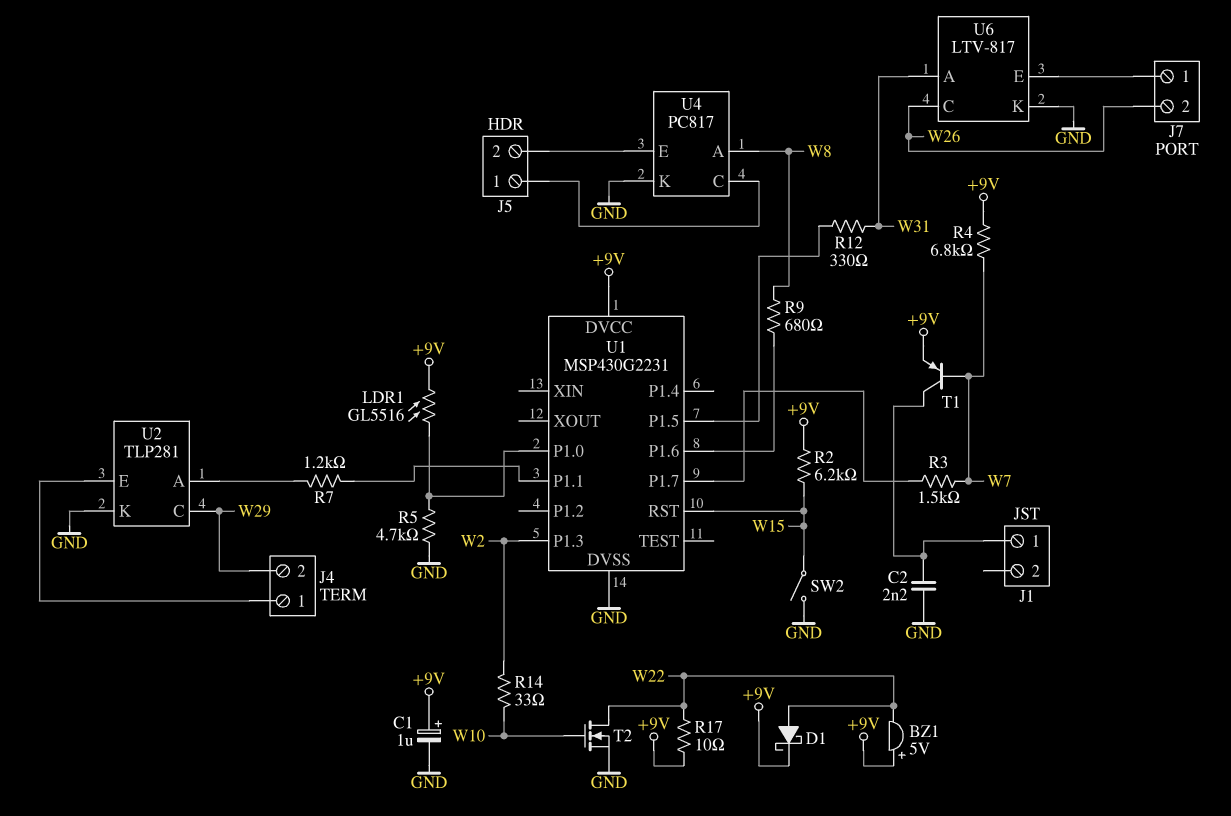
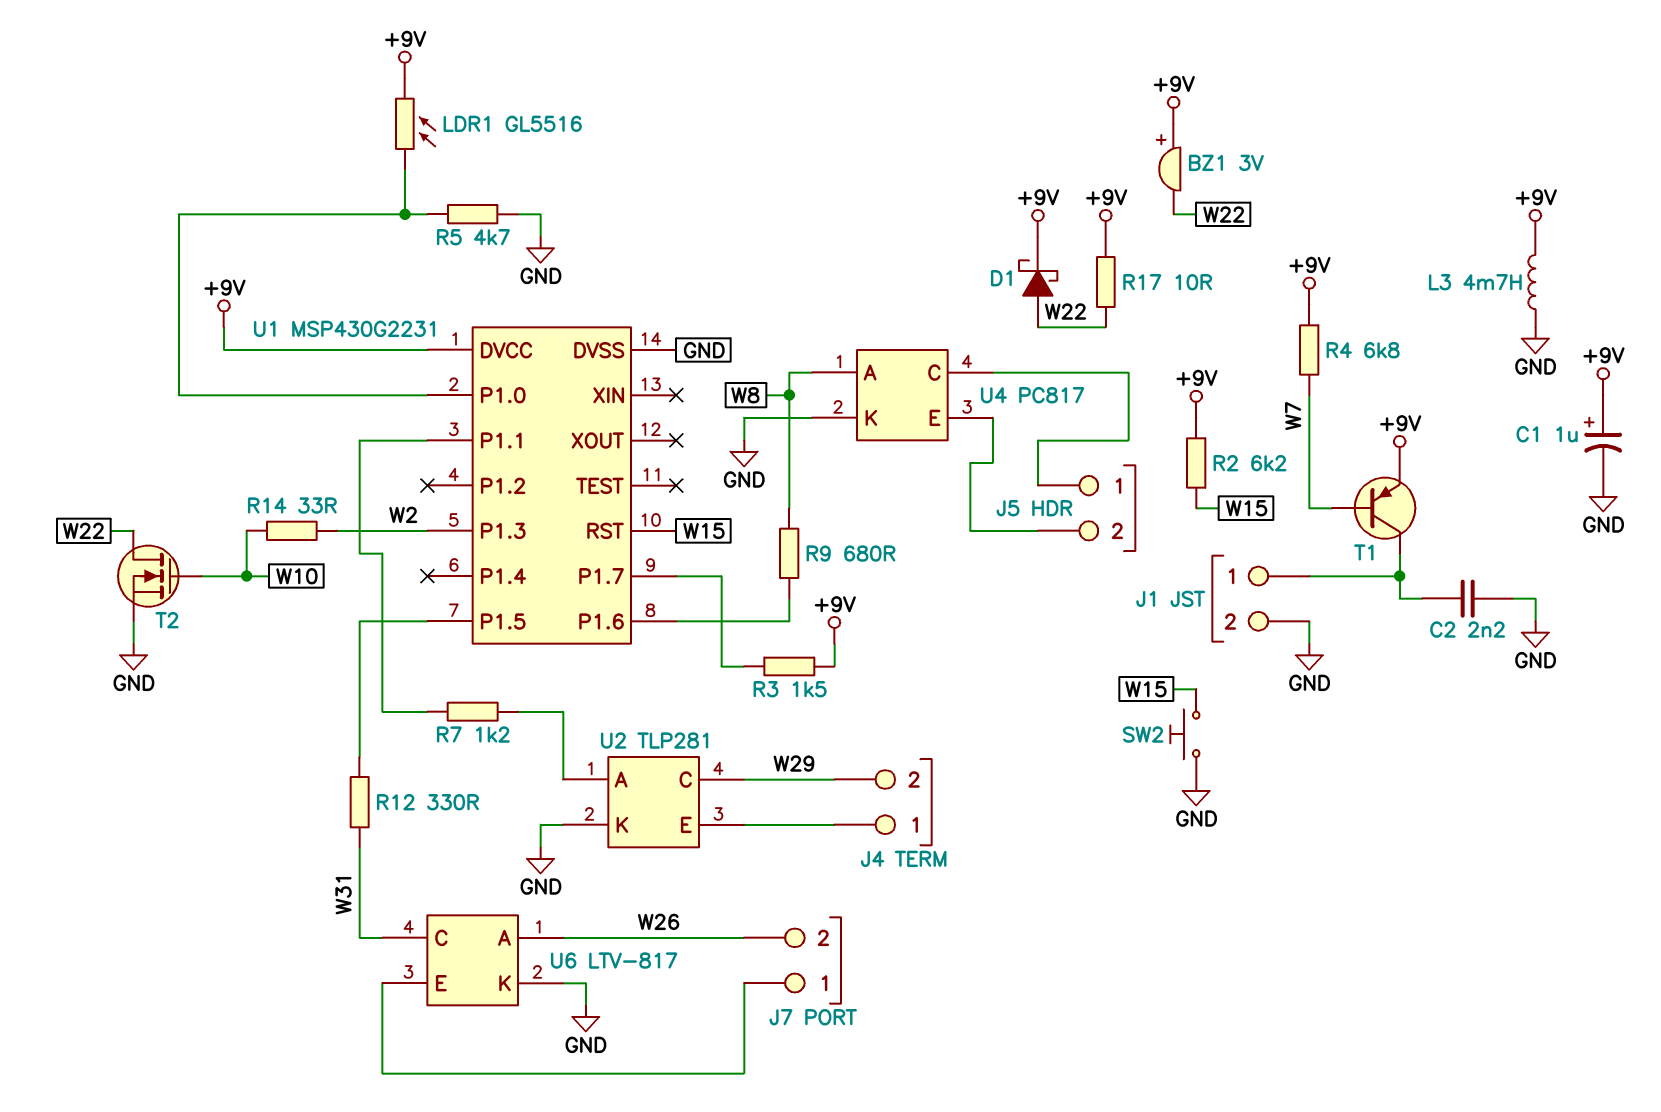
BZ1: buzzer 5V (plus +9V, minus W22) -> buzzer 3V (plus +9V, minus W22)
J1 pin 2: none -> GND
L3: none -> 4.7mH (+9V, GND)
R3: 1.5k (U1/P1.7, W7) -> 1.5k (+9V, U1/P1.7)
SW2: switch (GND, W15) -> button (GND, W15)
U6 pin A: W31 -> W26
U6 pin C: W26 -> W31

